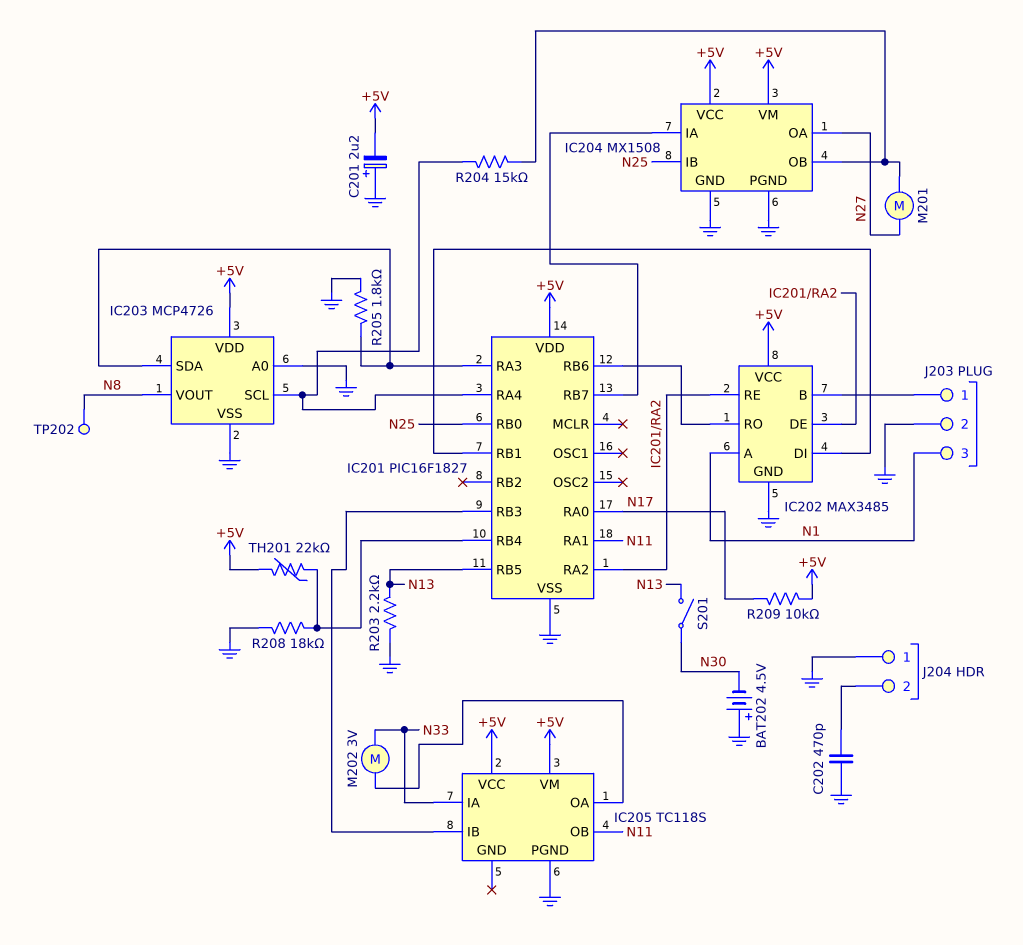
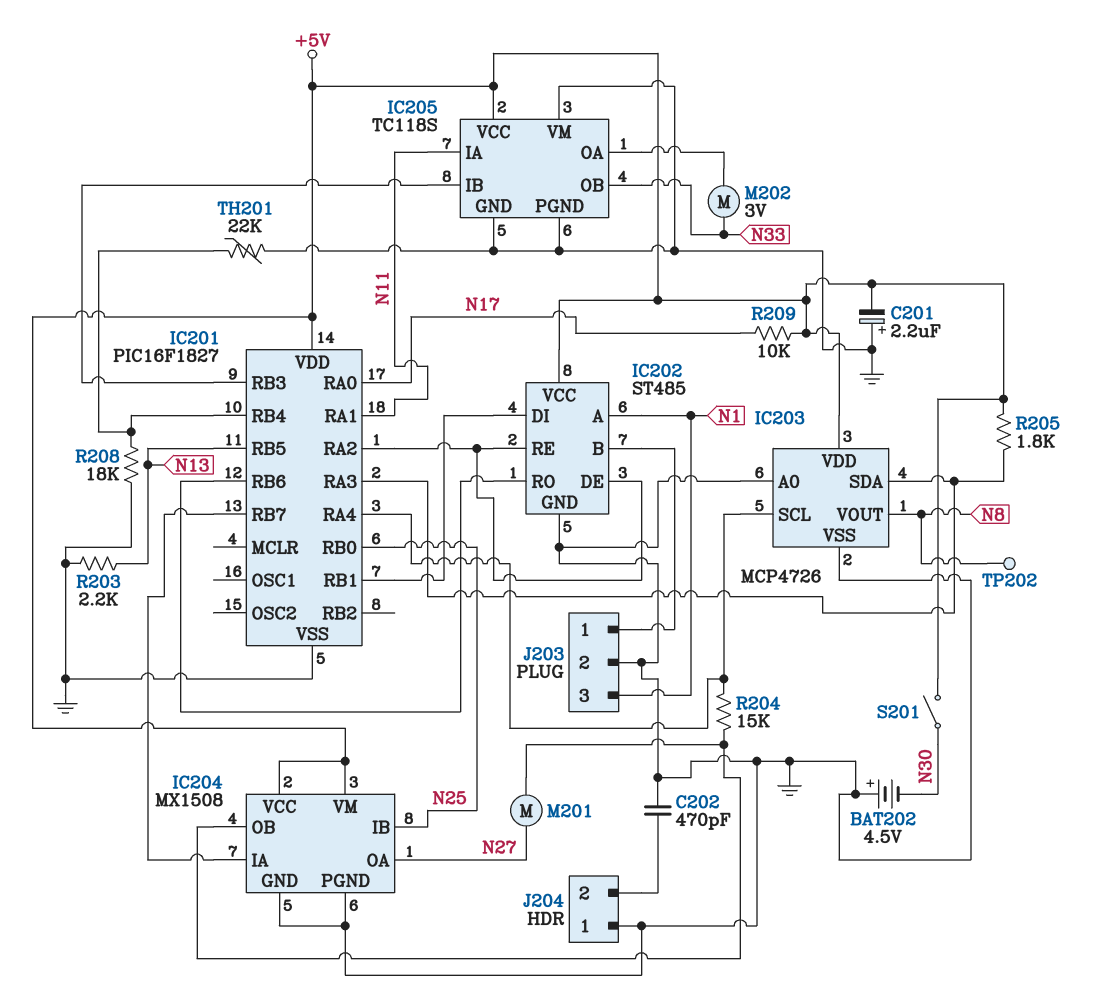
IC202: MAX3485 -> ST485
IC205 pin GND: none -> GND
IC205 pin IA: N33 -> N11
IC205 pin OB: N11 -> N33
IC205 pin VM: +5V -> GND
R205: 1.8k (GND, IC201/RA3) -> 1.8k (+5V, IC201/RA3)
S201: switch (N13, N30) -> switch (+5V, N30)
TH201: 22k (+5V, IC201/RB4) -> 22k (GND, IC201/RB4)

